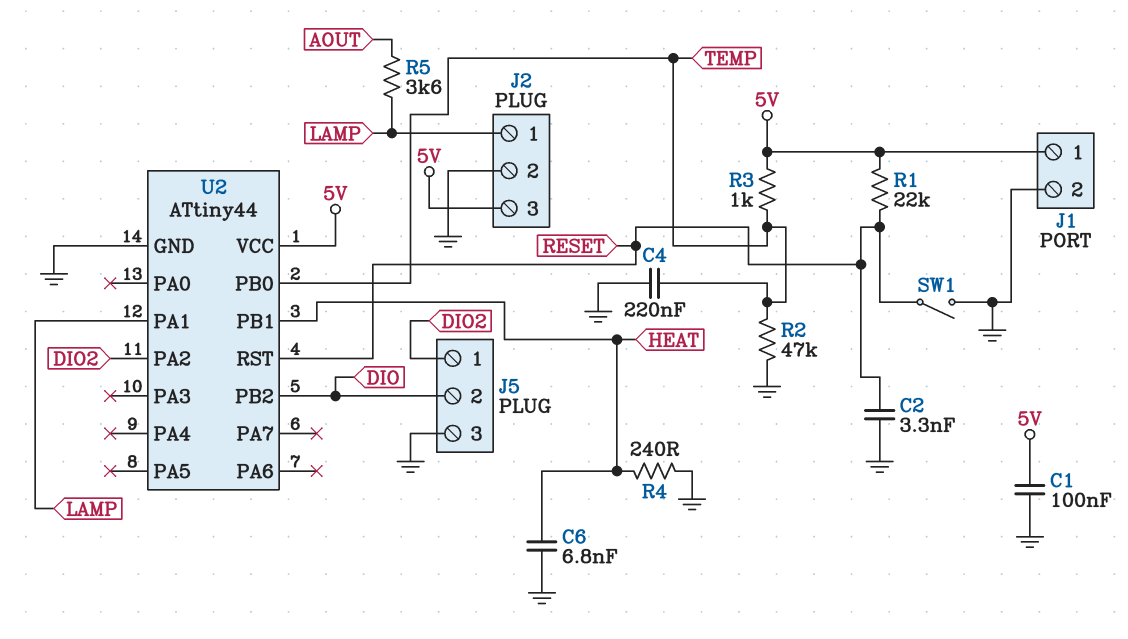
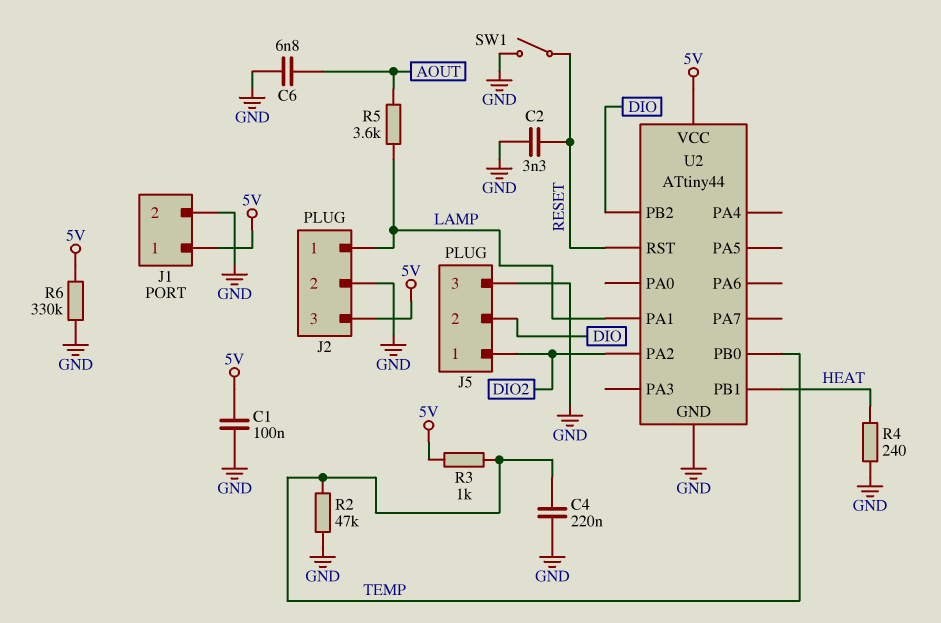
C6: 6.8nF (GND, HEAT) -> 6.8nF (AOUT, GND)
R1: 22k (5V, RESET) -> none
R6: none -> 330k (5V, GND)

